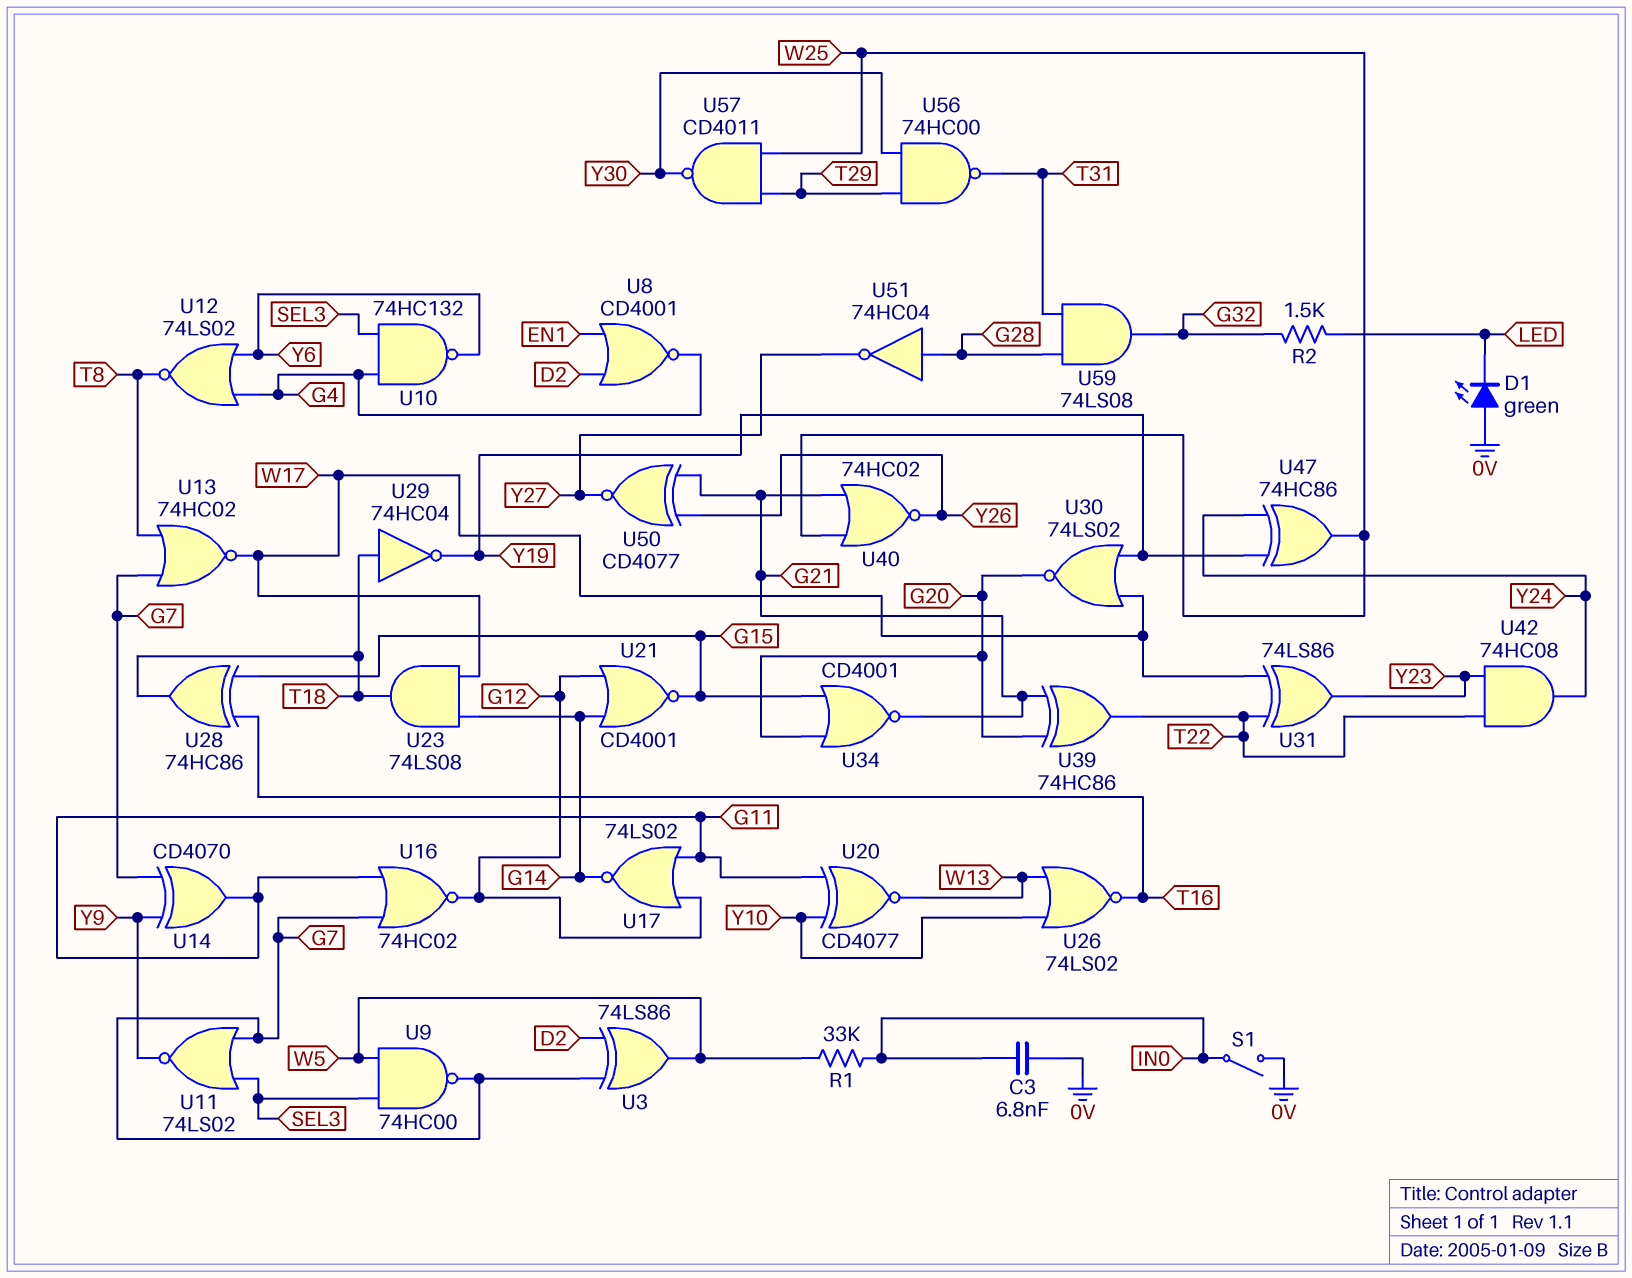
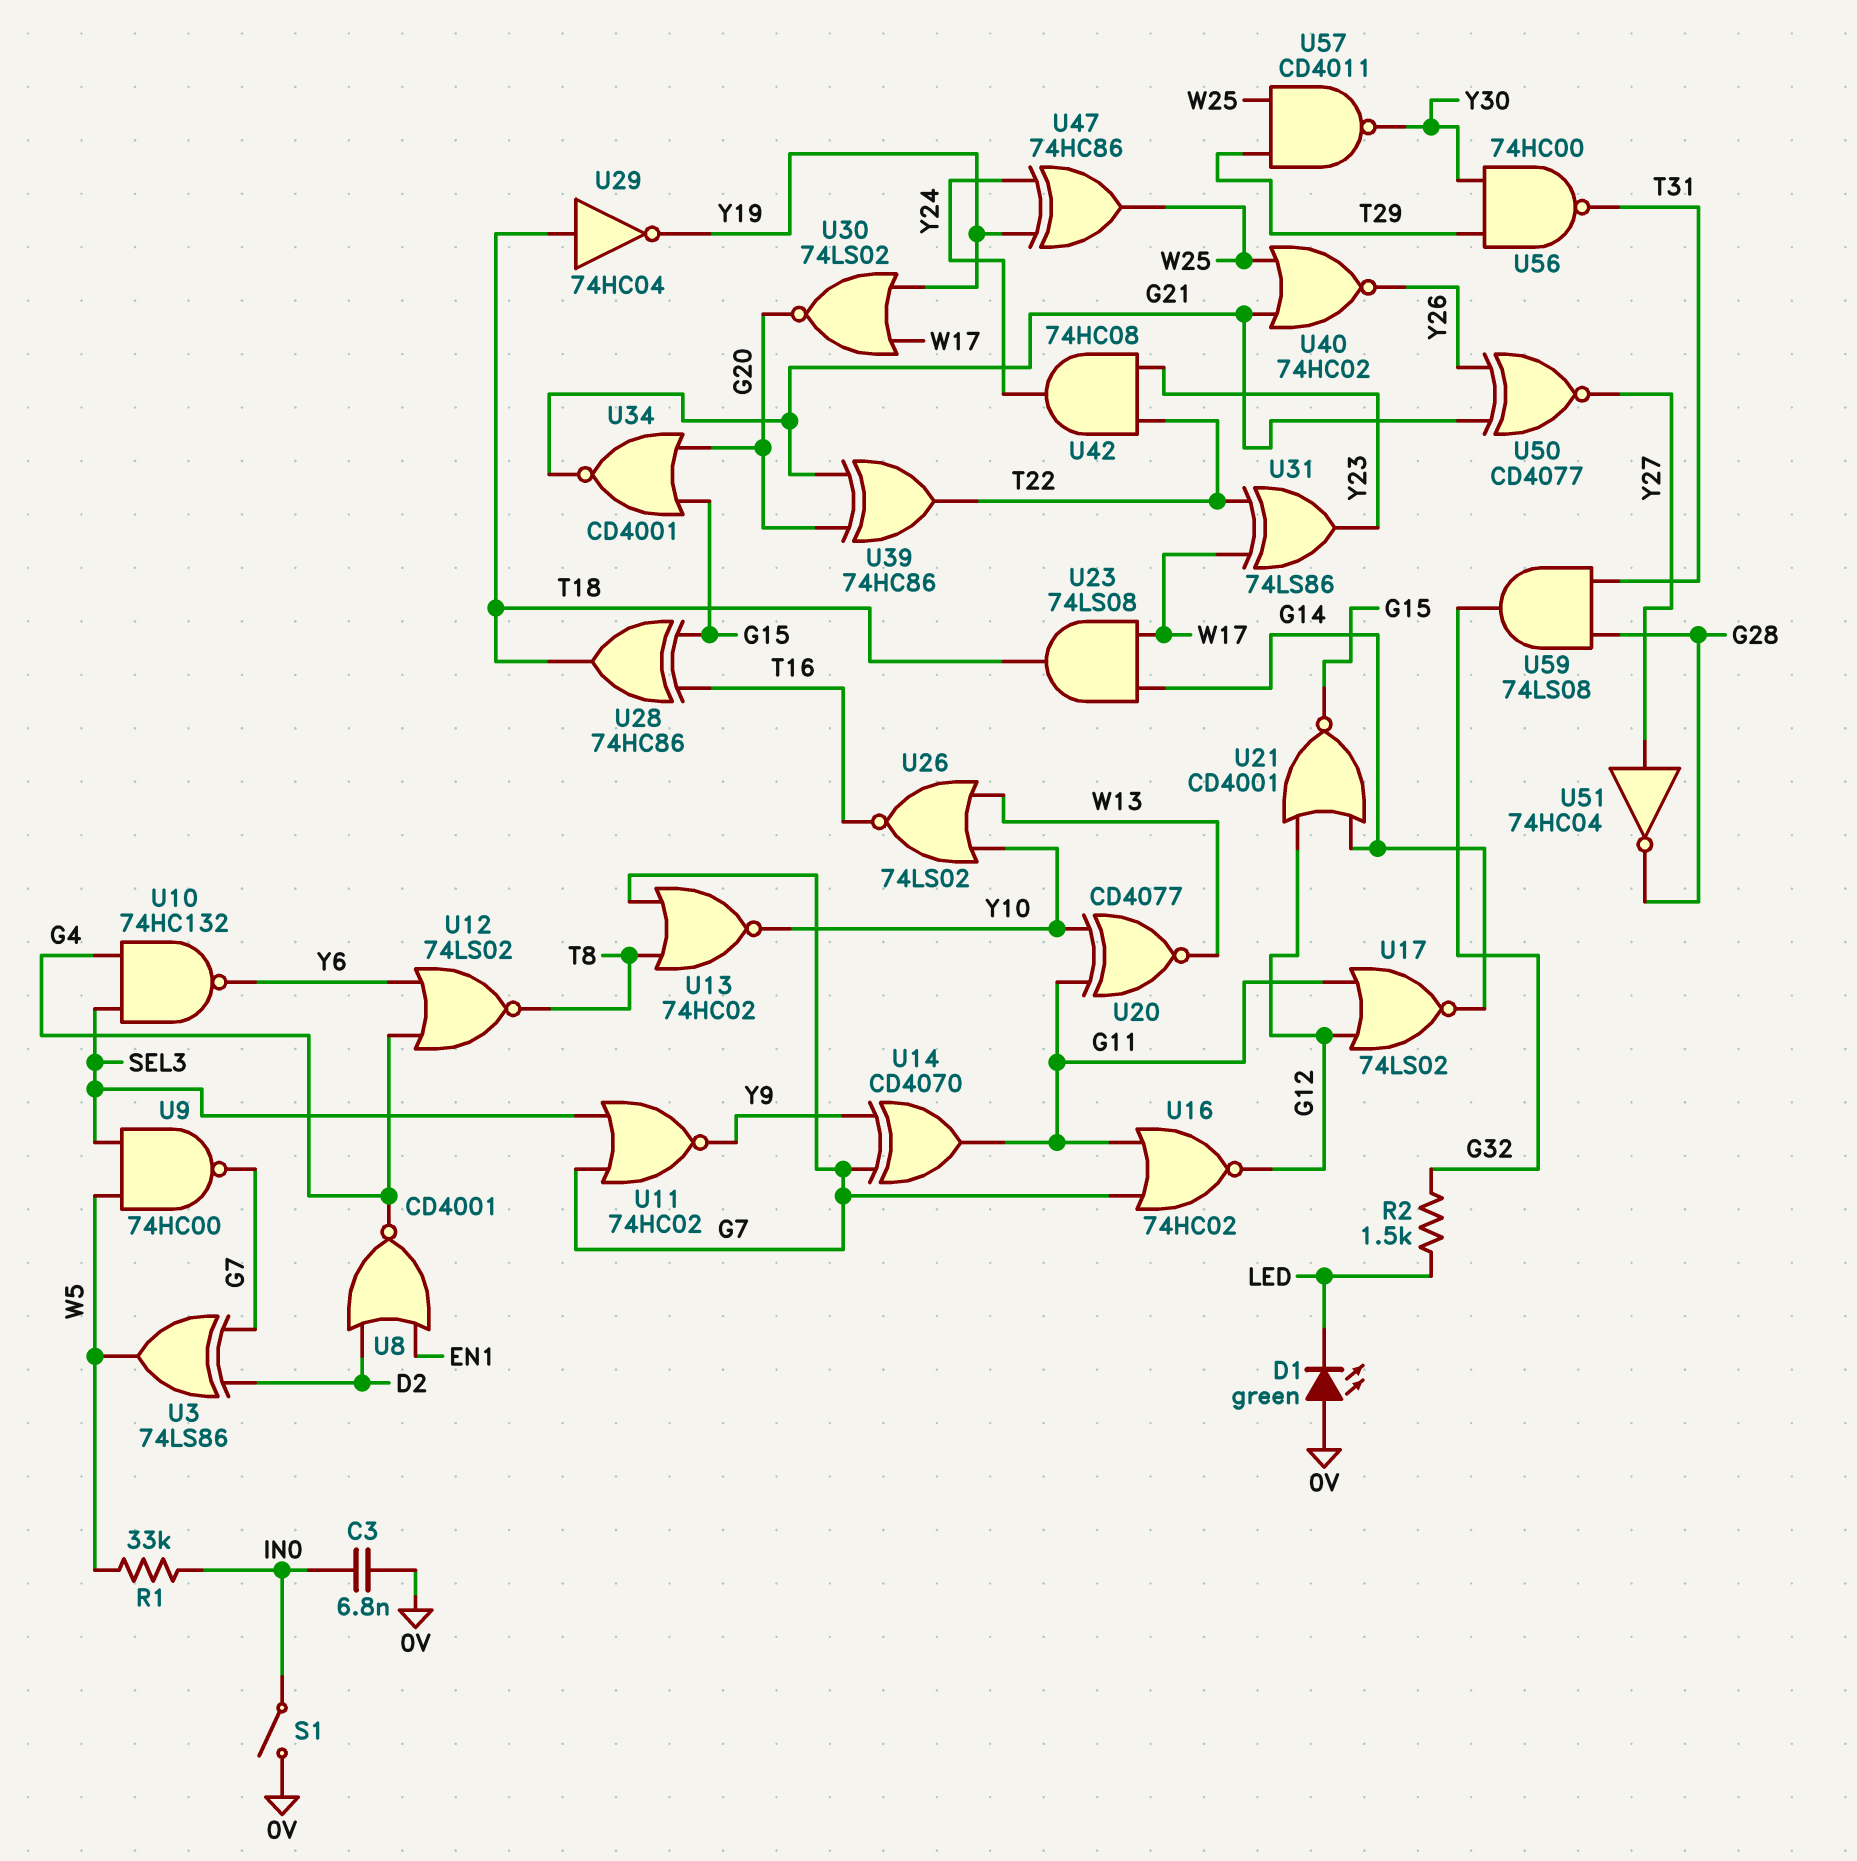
U11: NOR 74LS02 (in G7, in SEL3, out Y9) -> NOR 74HC02 (in G7, in SEL3, out Y9)
U13: NOR 74HC02 (in G7, in T8, out W17) -> NOR 74HC02 (in G7, in T8, out Y10)
U51: NOT 74HC04 (in G28, out Y27) -> NOT 74HC04 (in Y27, out G28)

